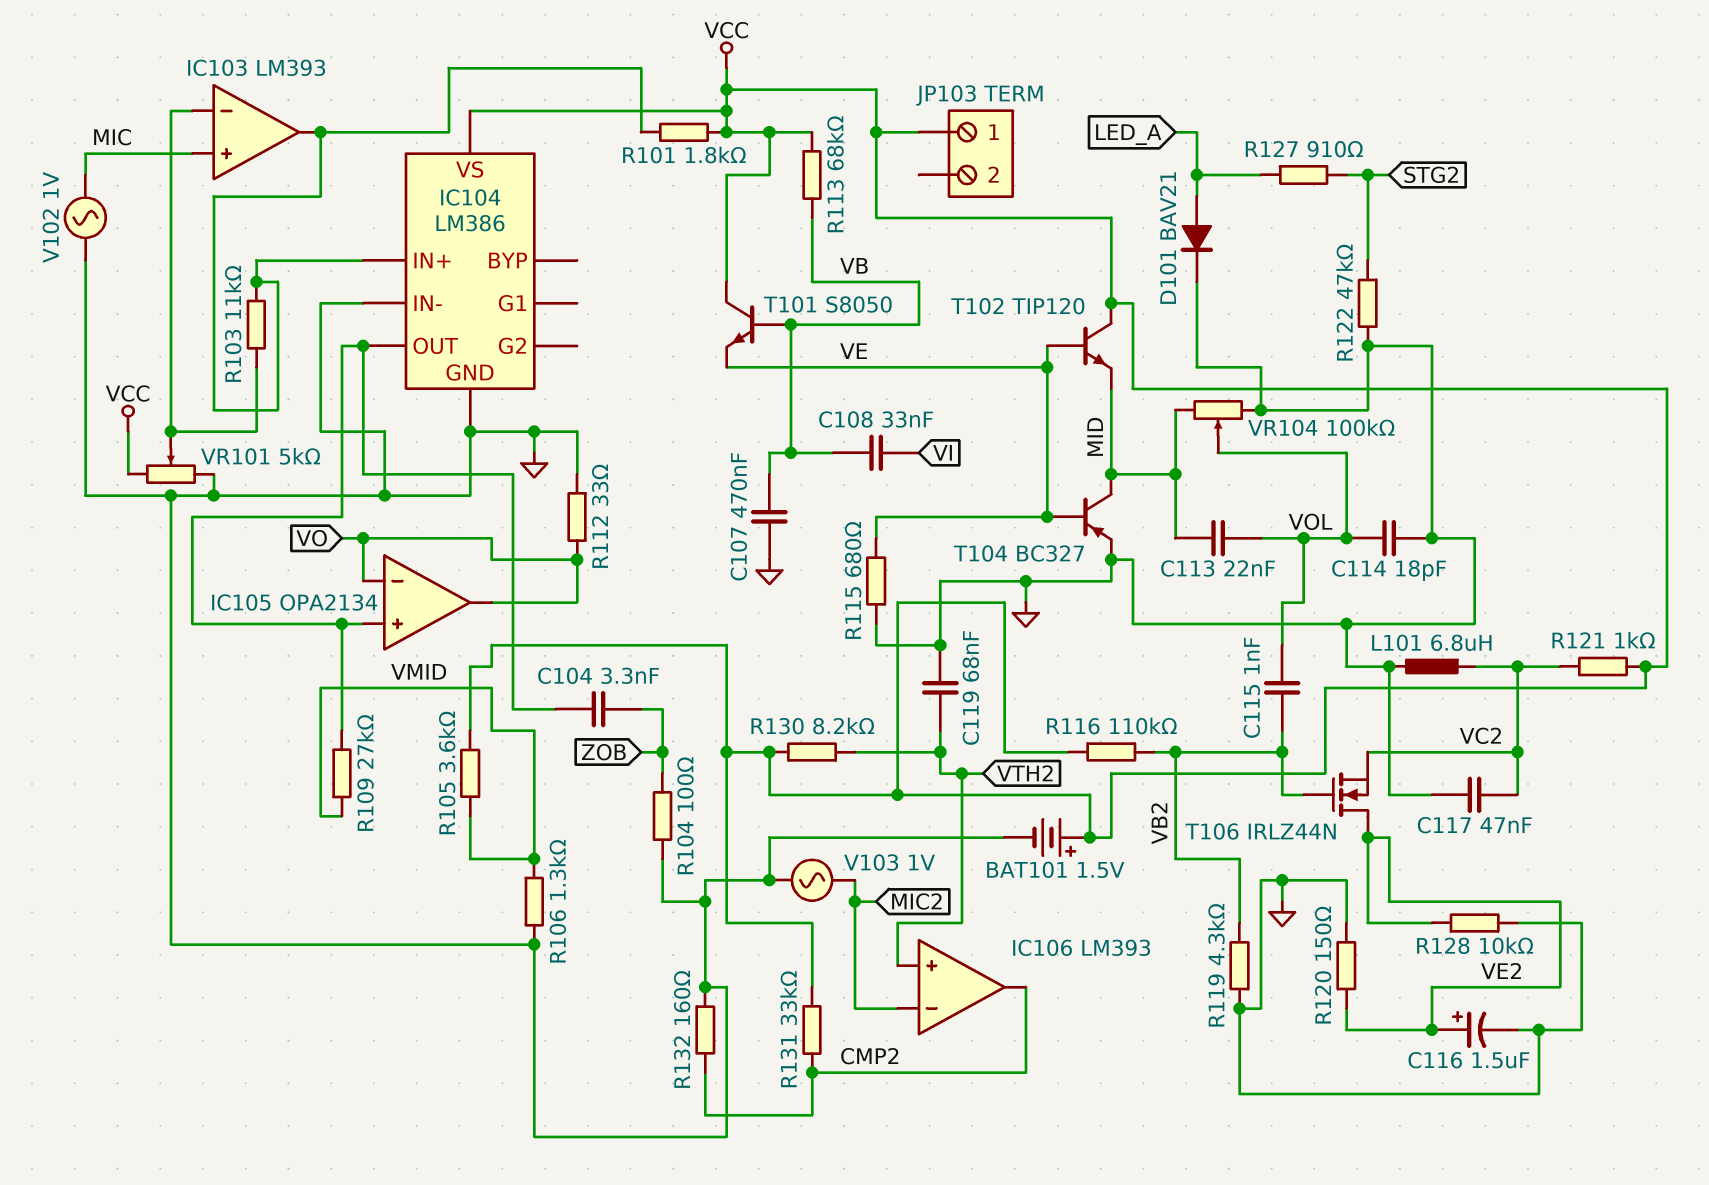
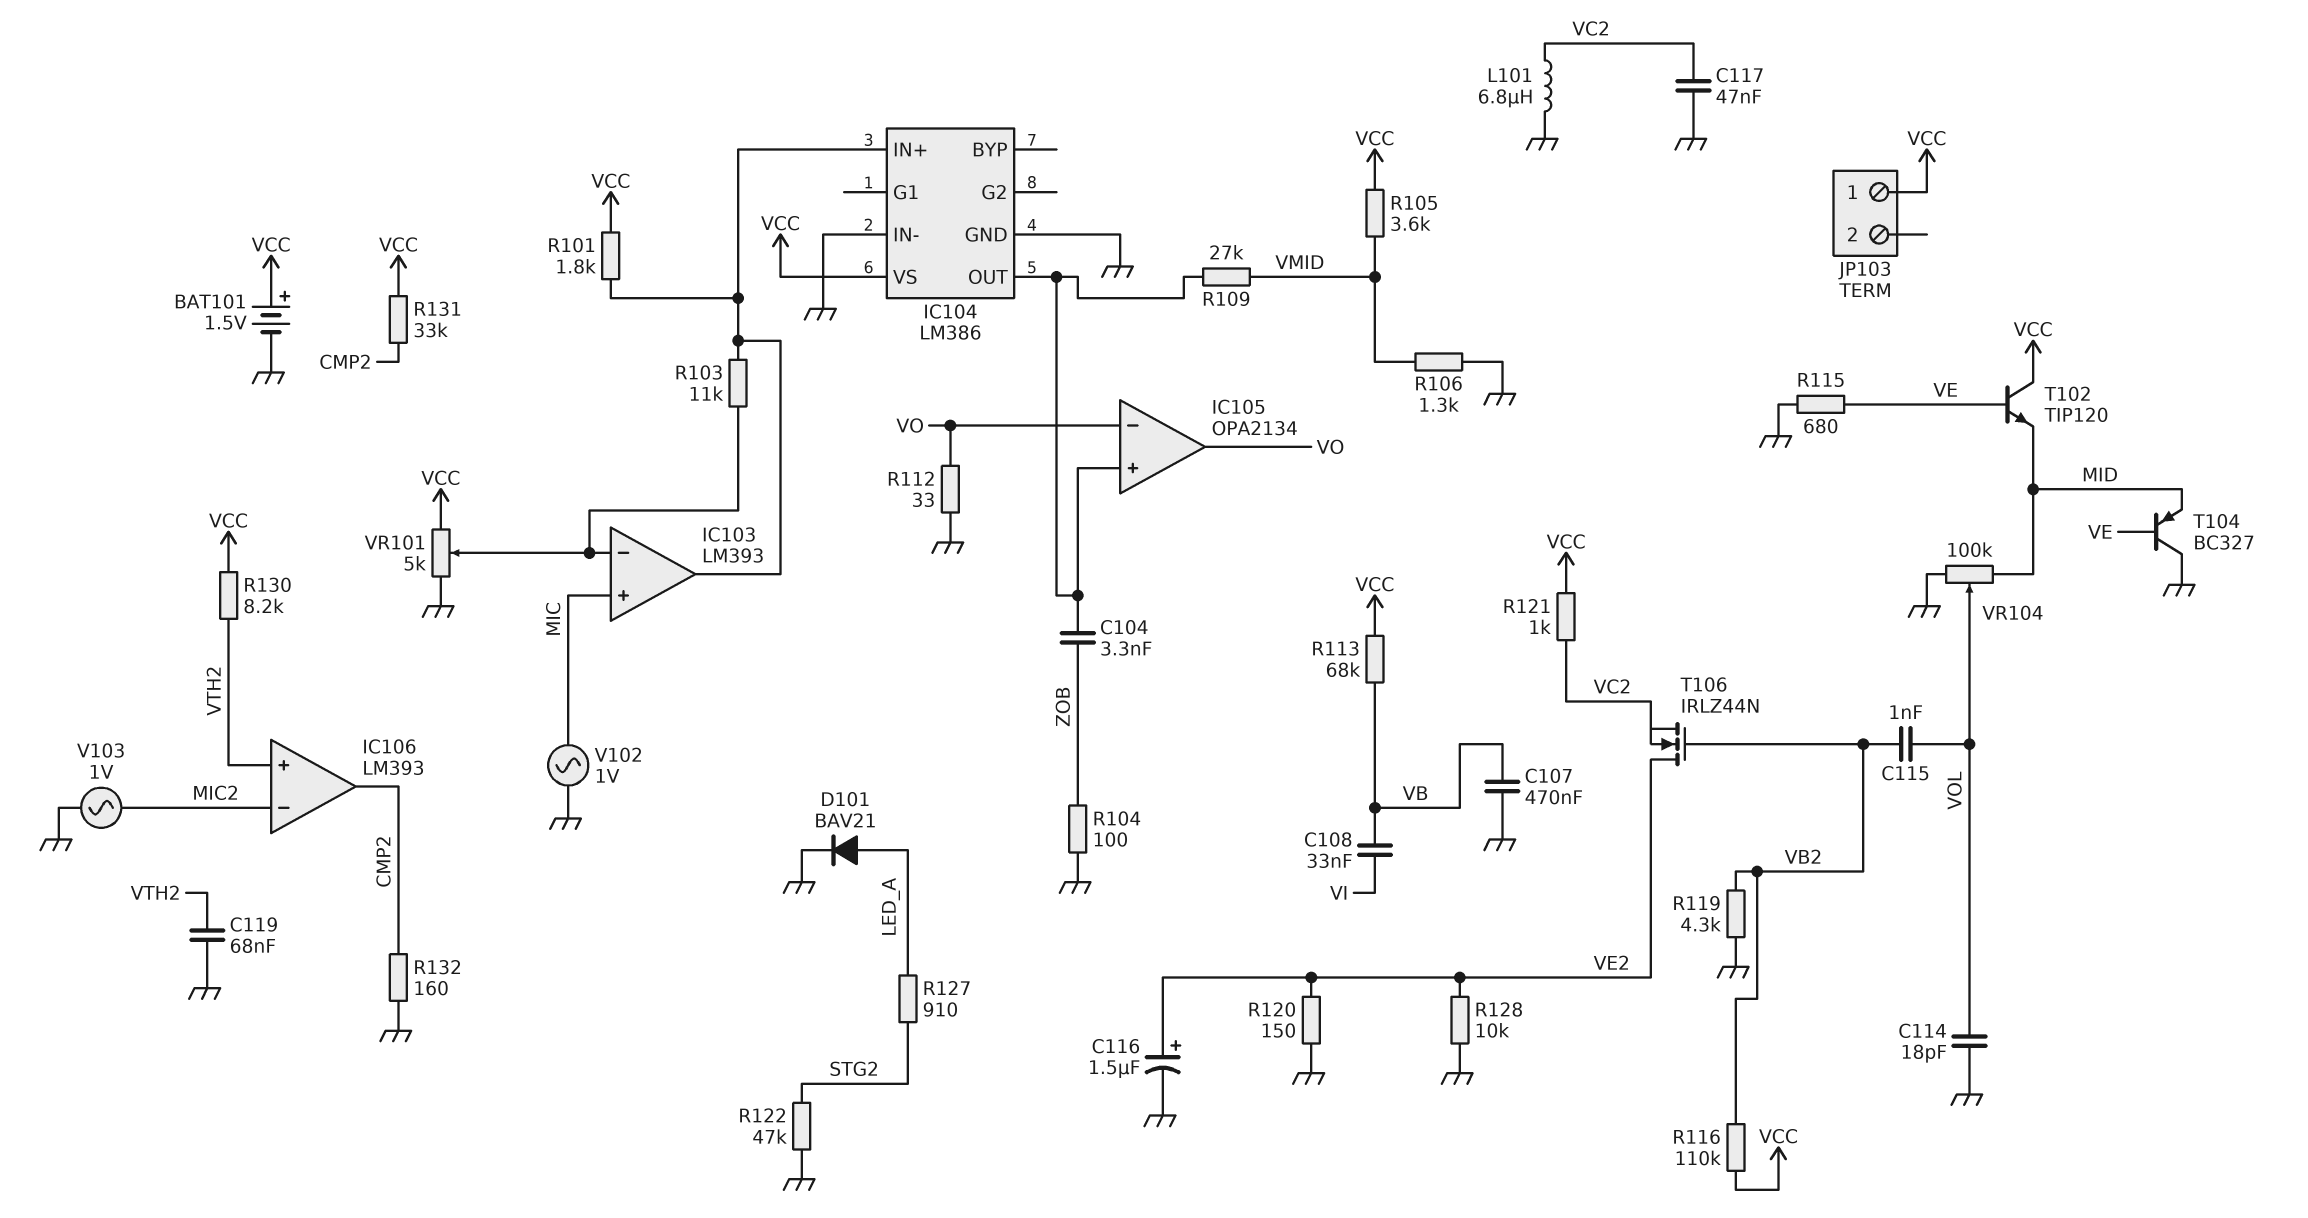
C113: 22nF (MID, VOL) -> none
T101: NPN S8050 (B VB, C VCC, E VE) -> none
T104: PNP BC327 (B VE, C MID, E GND) -> PNP BC327 (B VE, C GND, E MID)

